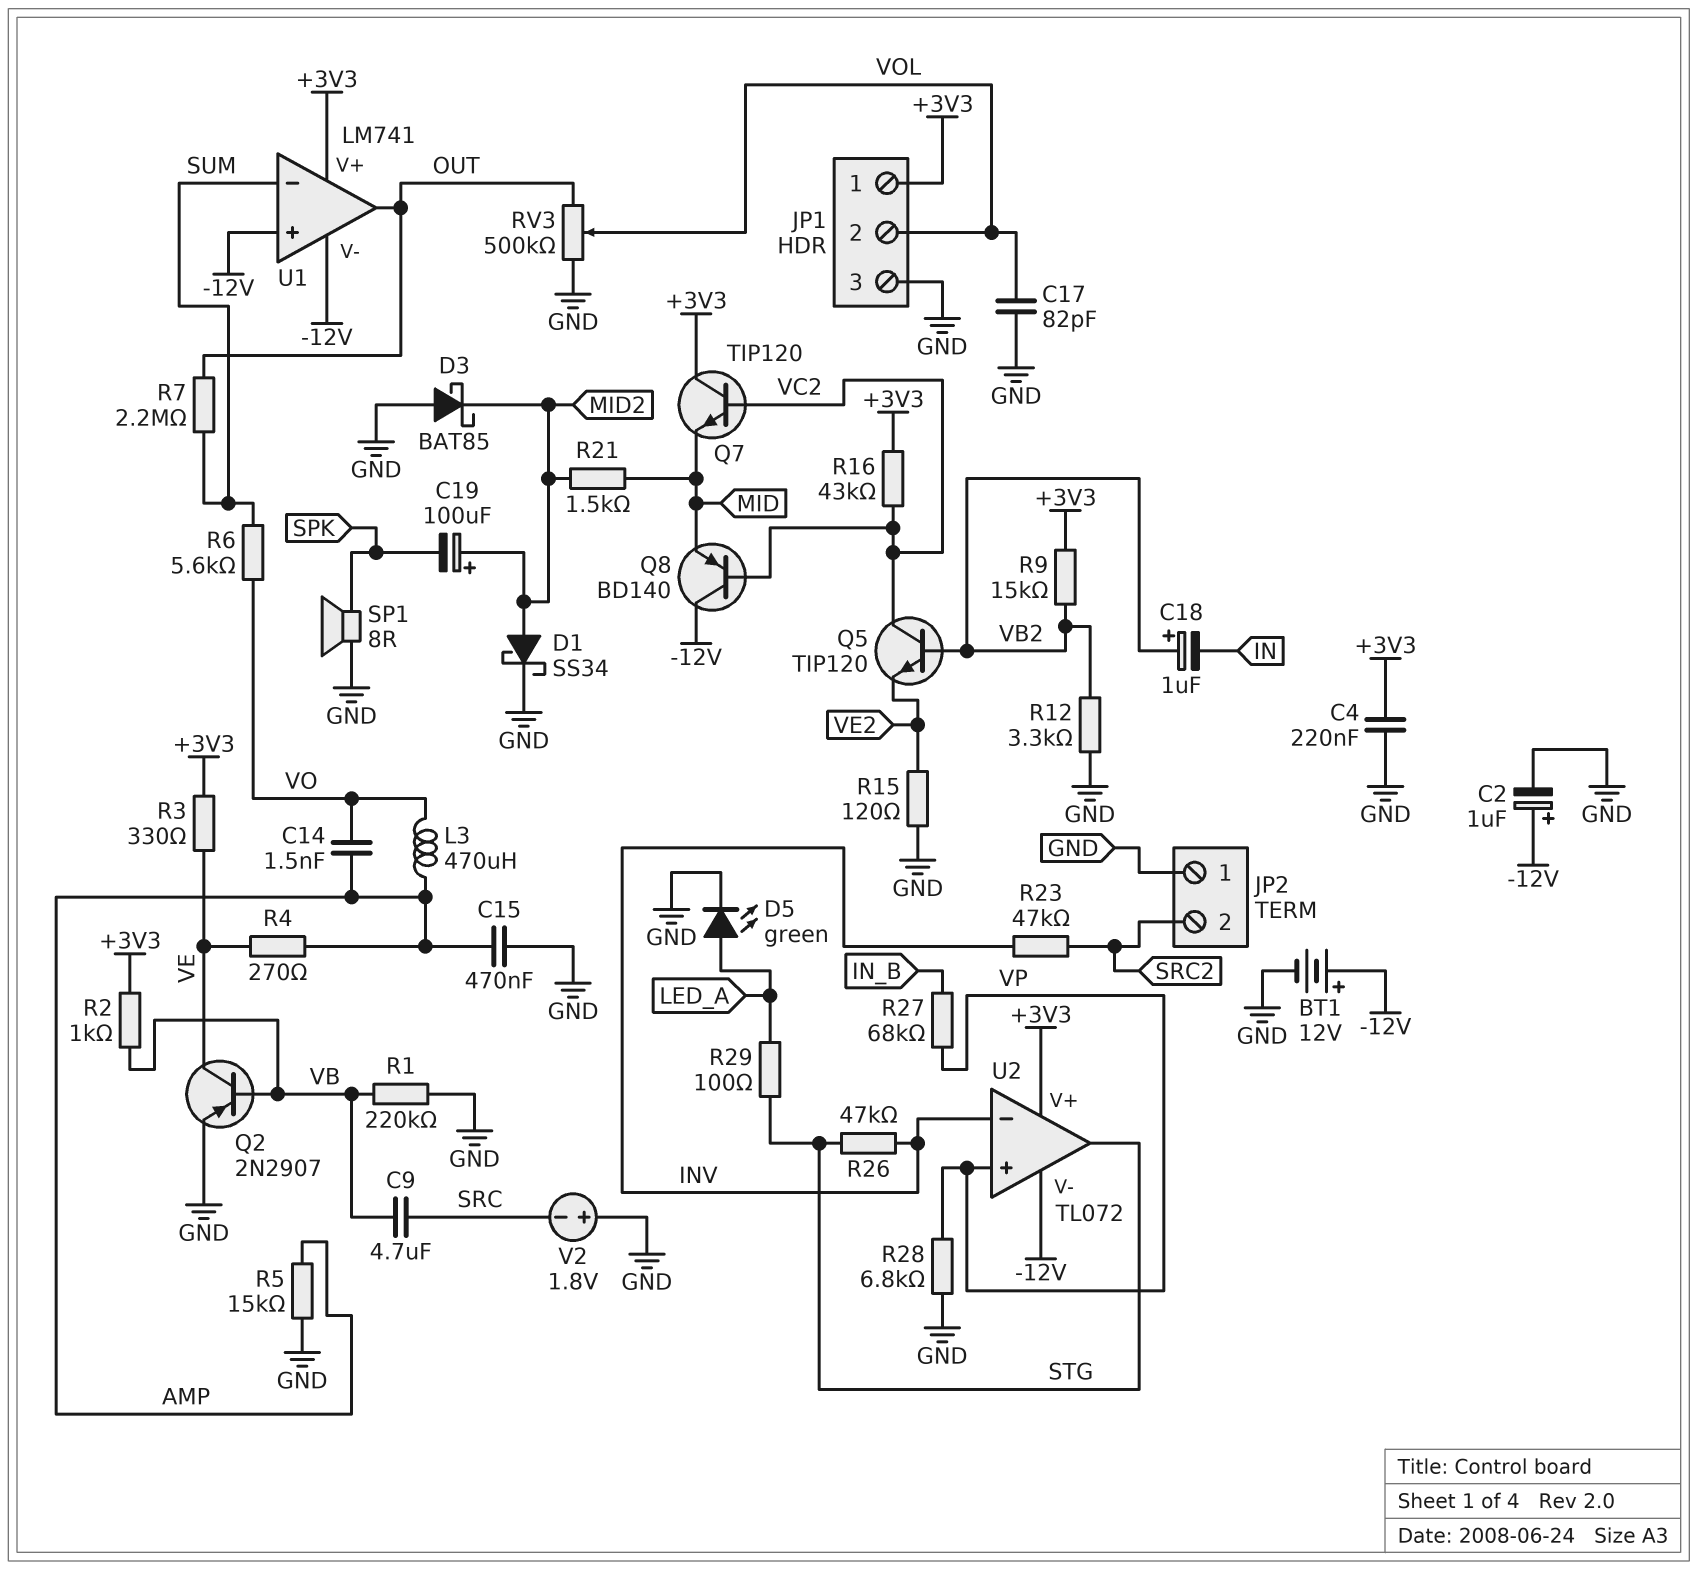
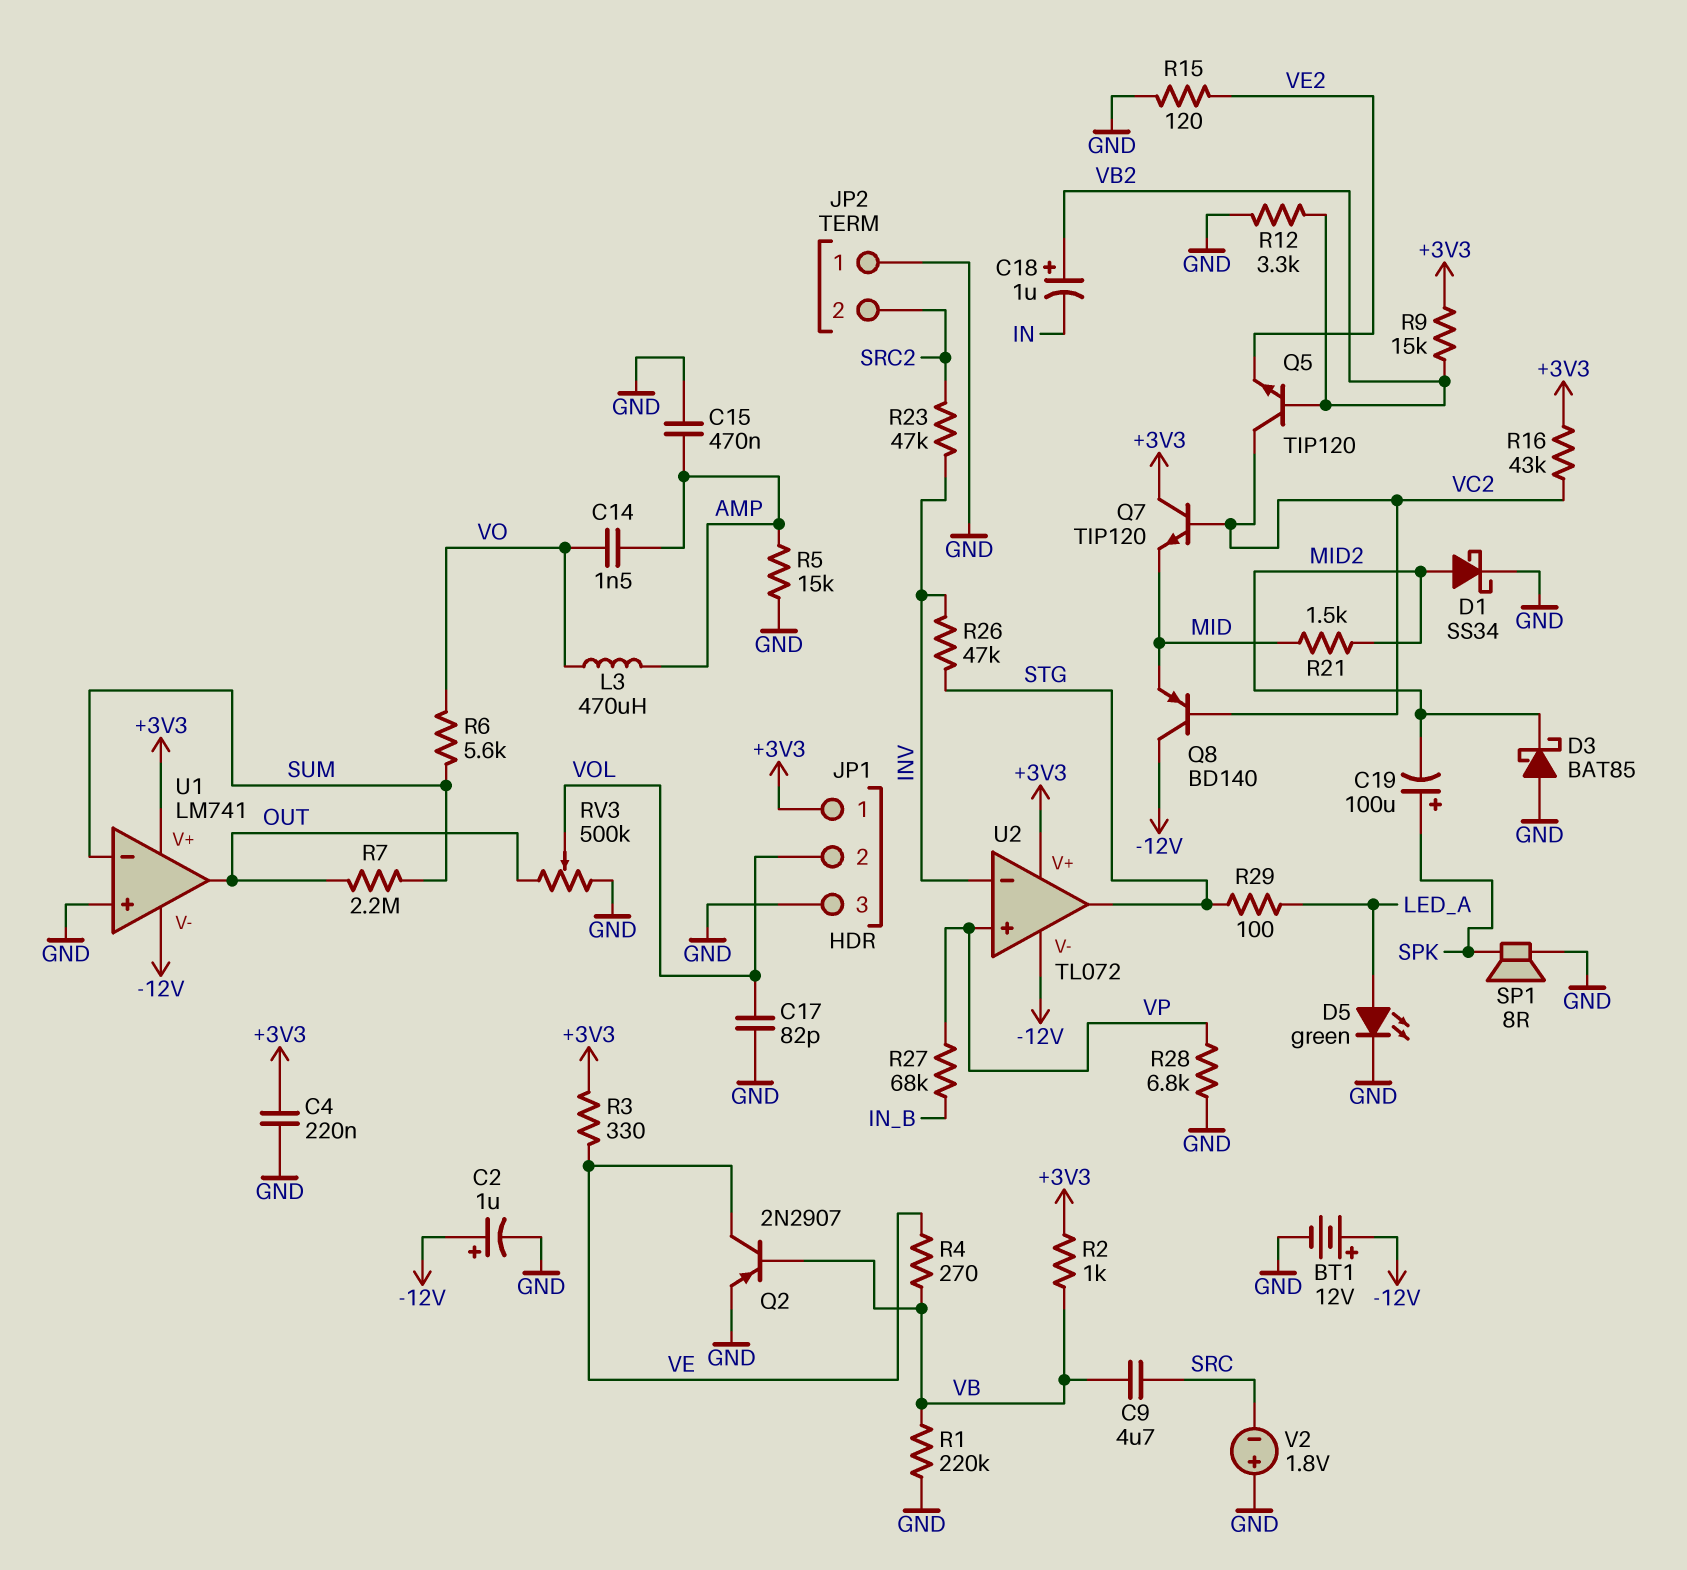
C19: 100uF (plus MID2, minus SPK) -> 100uF (plus SPK, minus MID2)
R4: 270 (AMP, VE) -> 270 (VB, VE)
U1 pin in+: -12V -> GND

